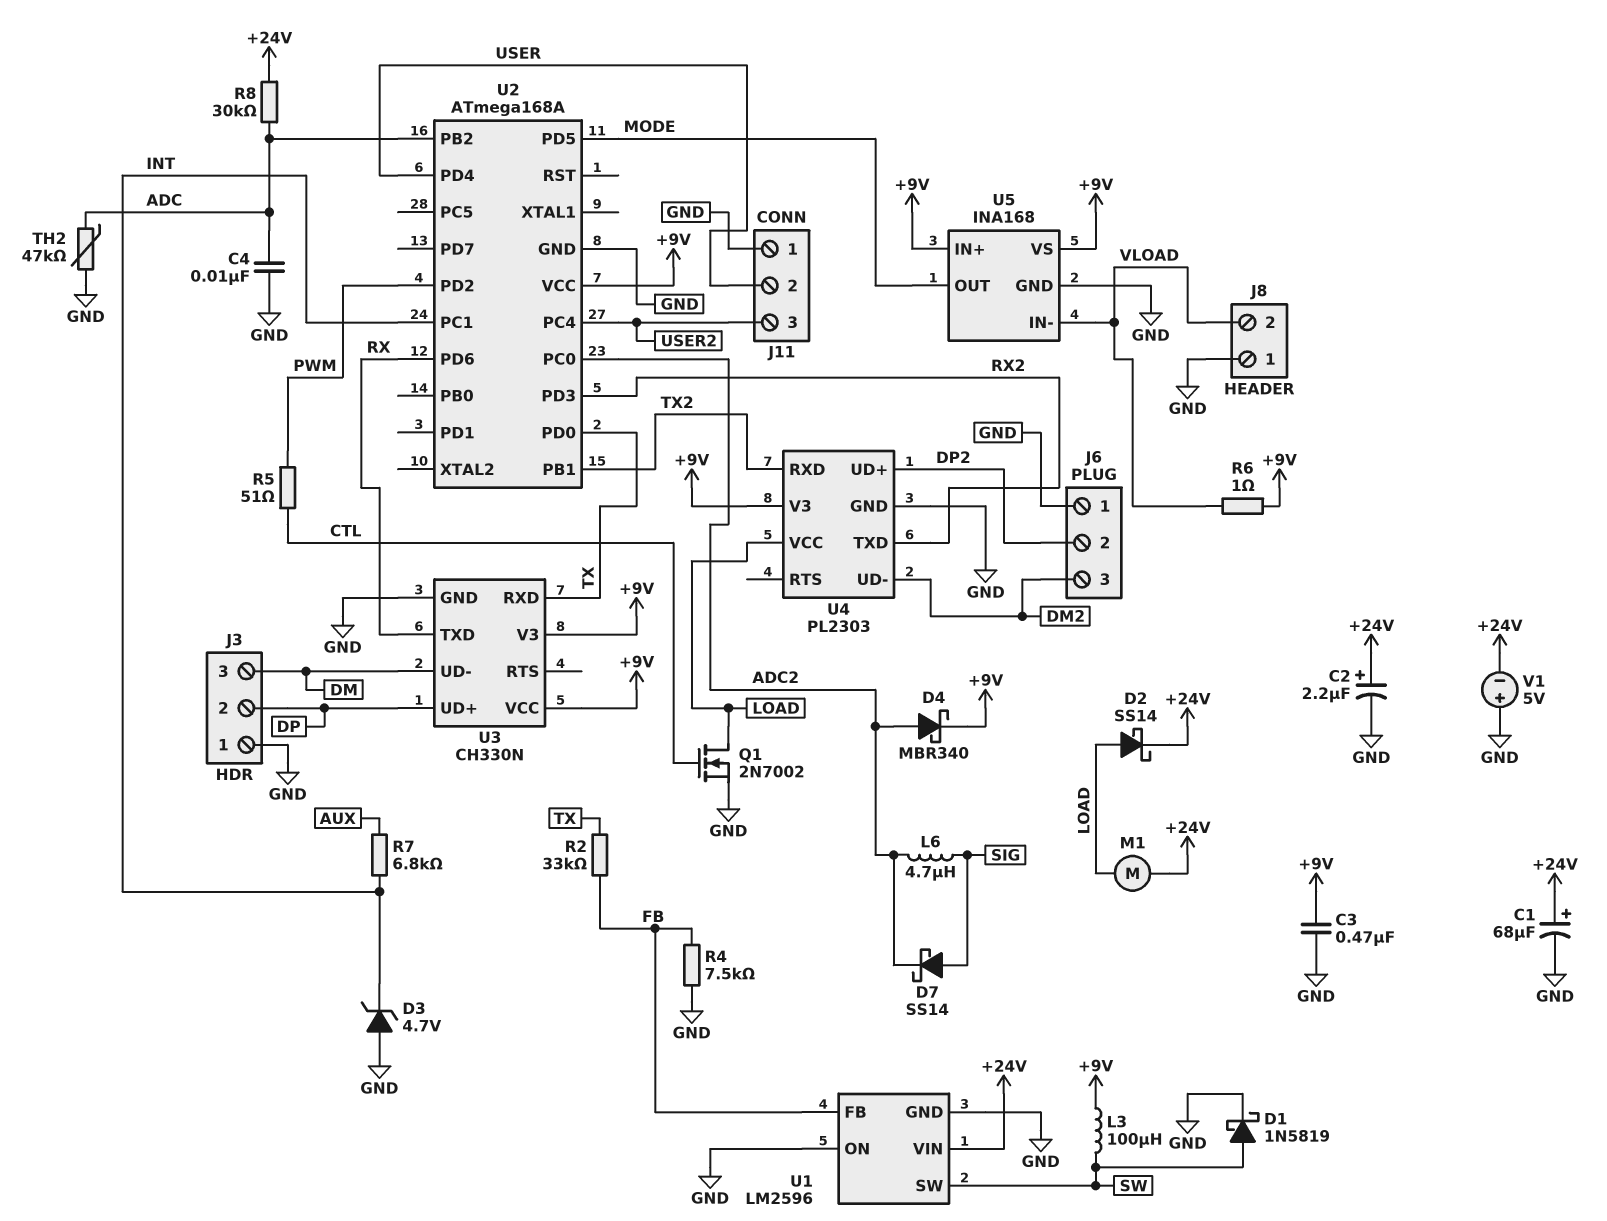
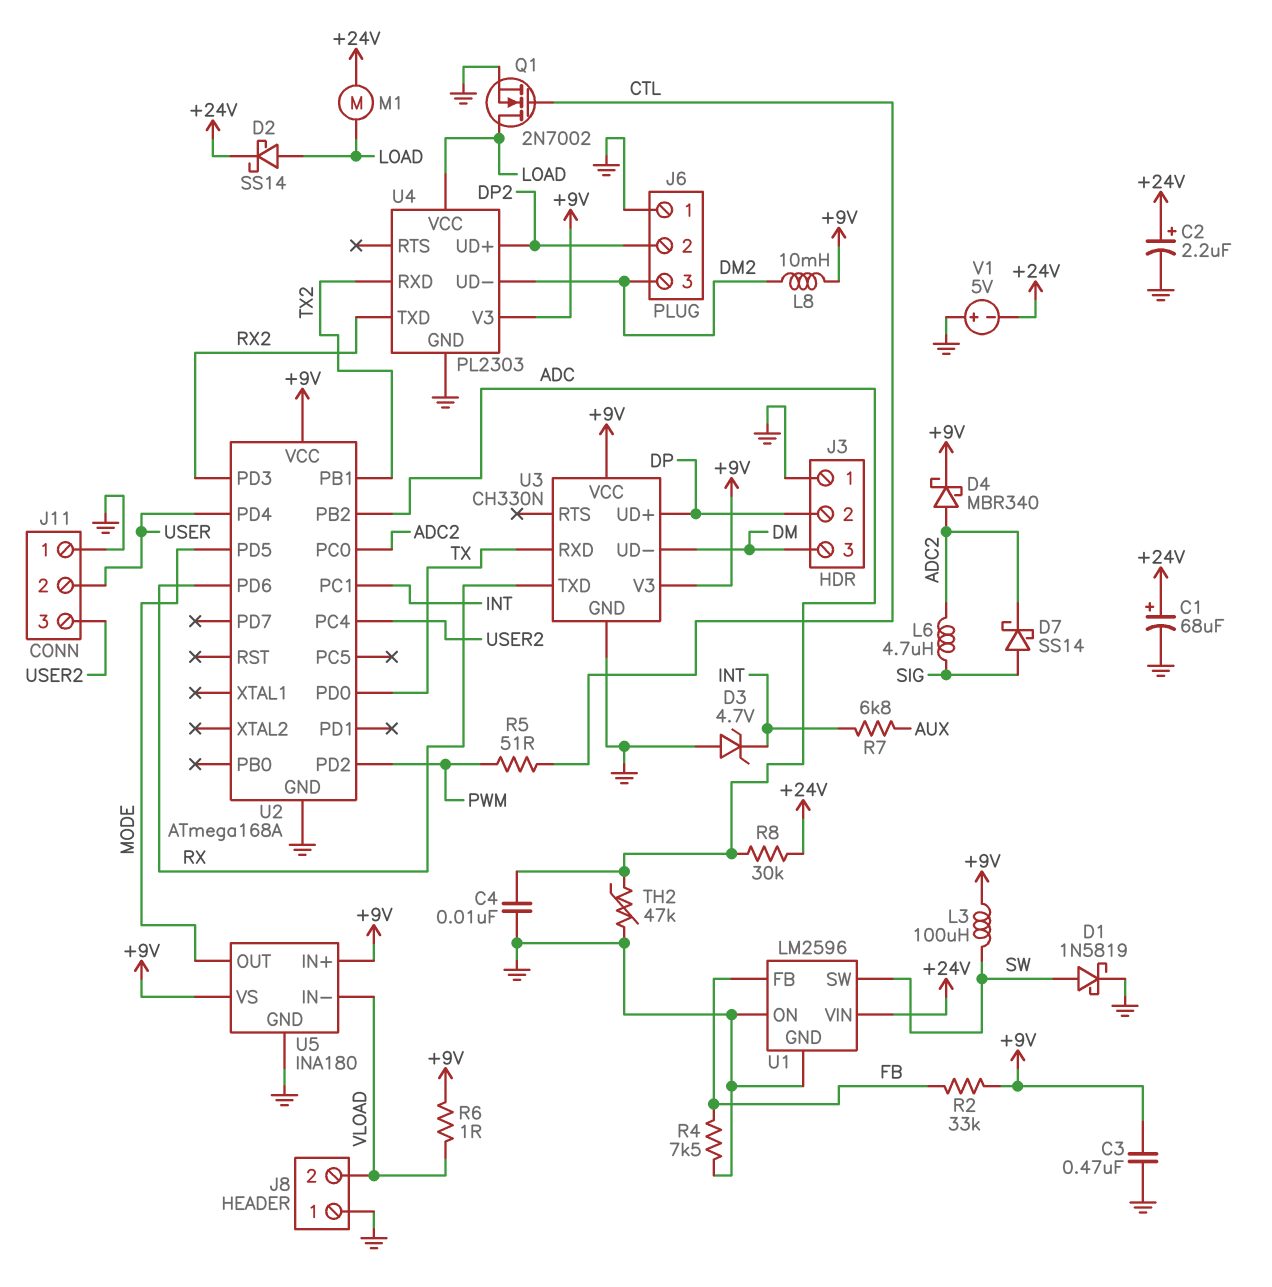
L8: none -> 10mH (+9V, DM2)
R2: 33k (FB, TX) -> 33k (+9V, FB)
U5: INA168 -> INA180

